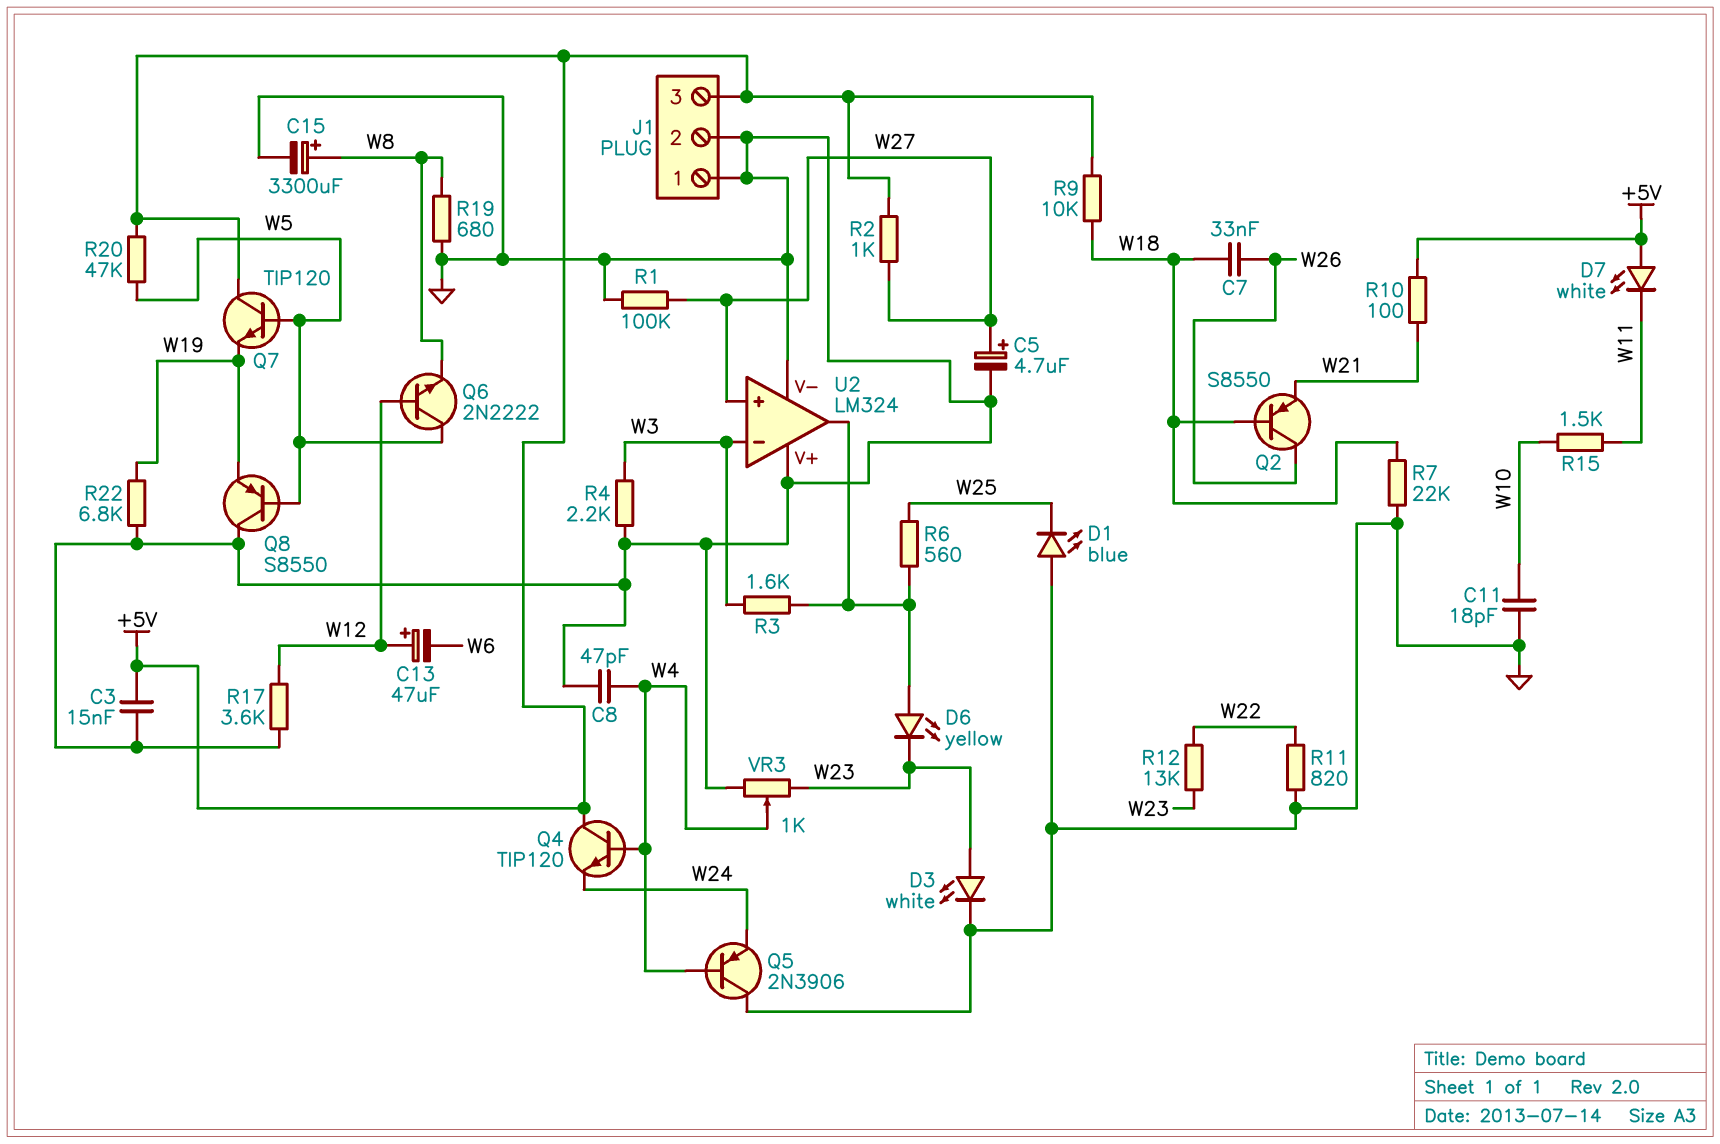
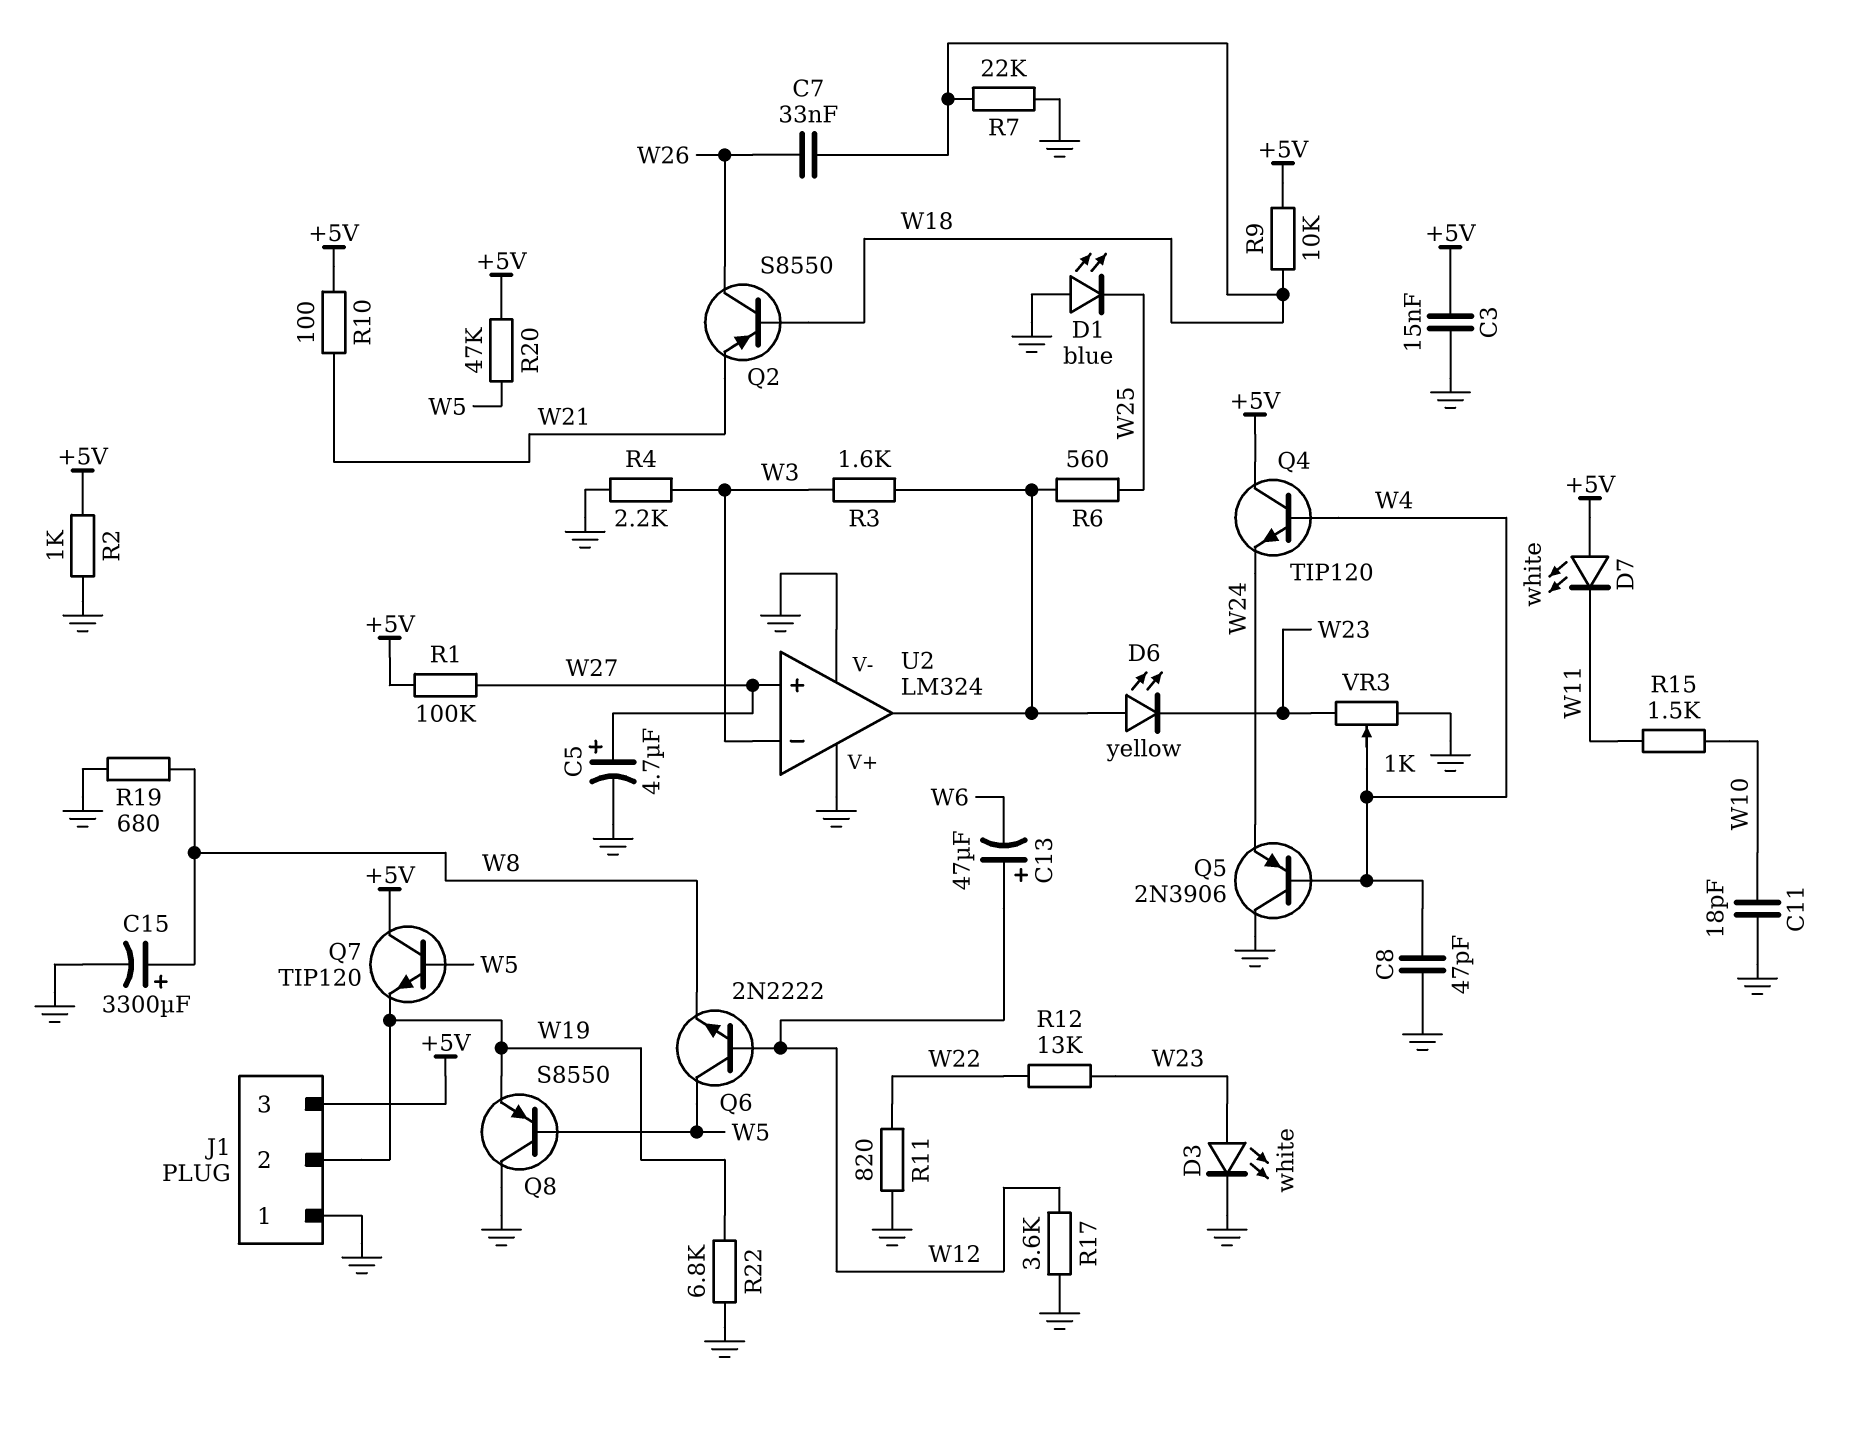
J1 pin 2: GND -> W19
R1: 100k (GND, W27) -> 100k (+5V, W27)
R2: 1k (+5V, W27) -> 1k (+5V, GND)

